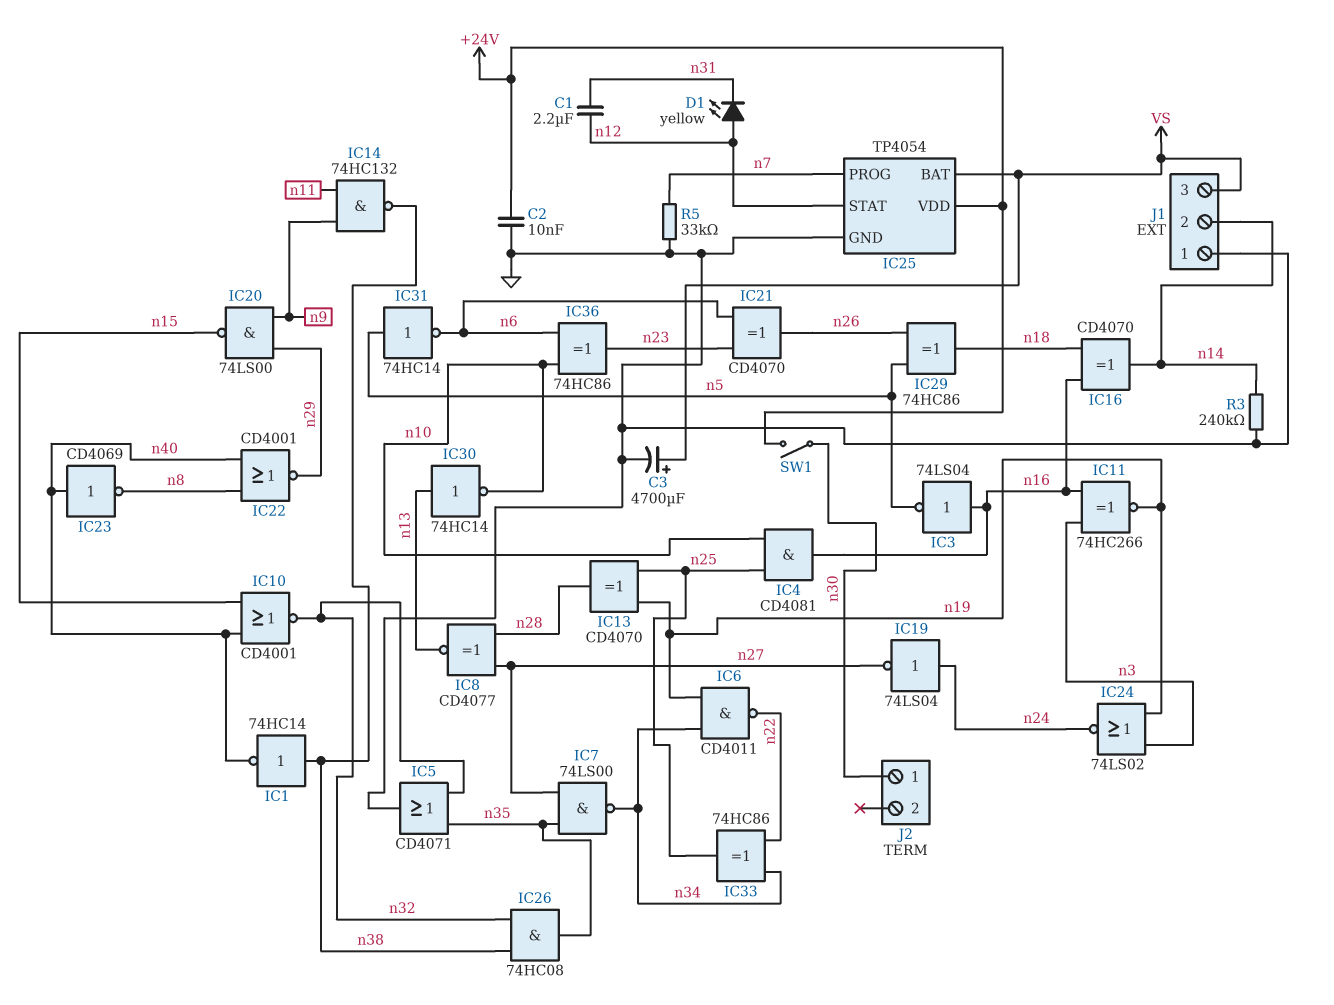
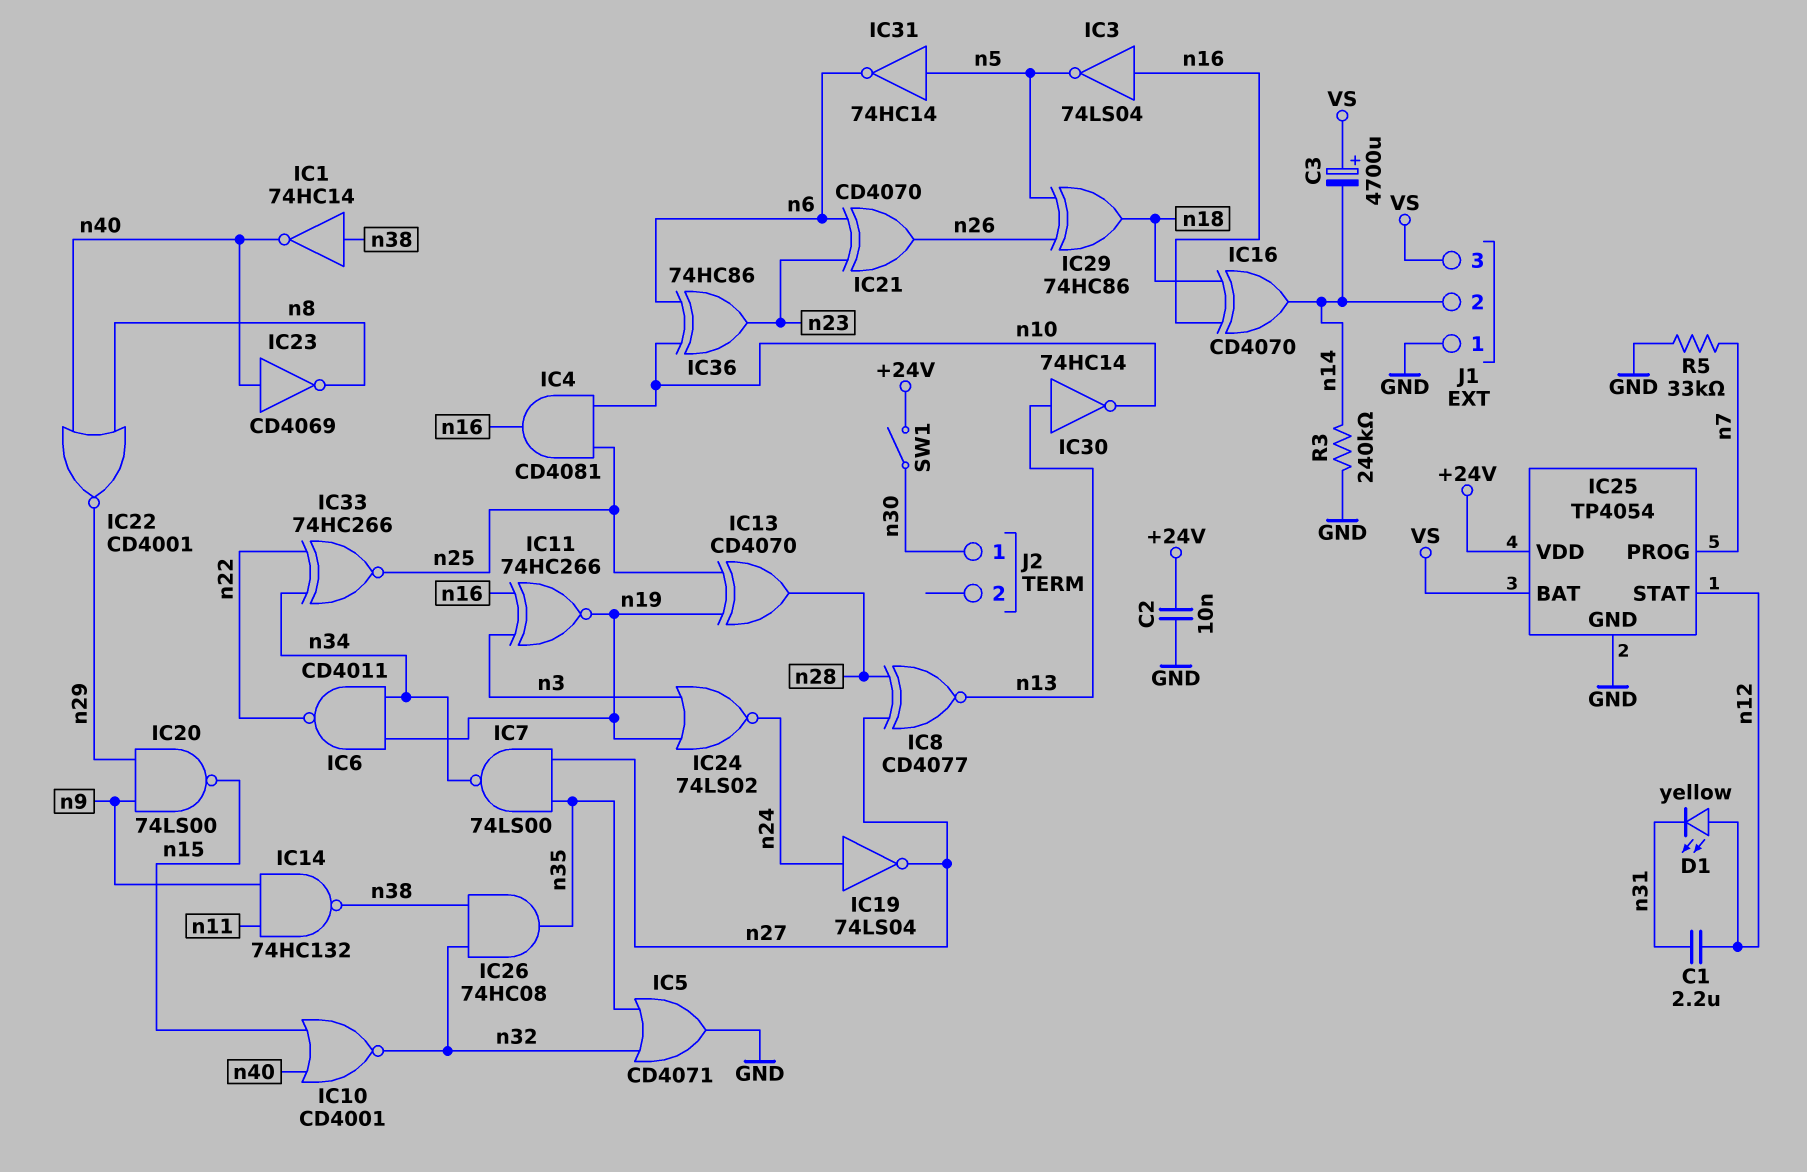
C3: 4700uF (plus VS, minus GND) -> 4700uF (plus VS, minus n14)
IC33: XOR 74HC86 (in n22, in n34, out n25) -> XNOR 74HC266 (in n22, in n34, out n25)

